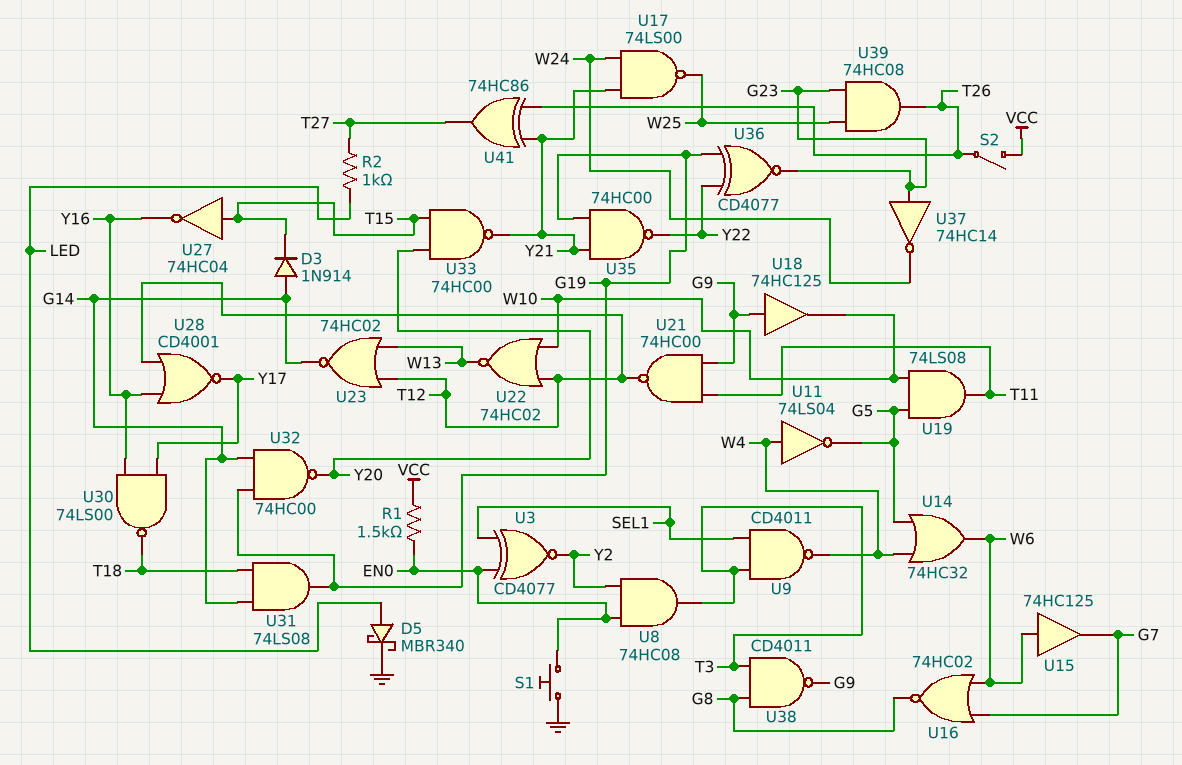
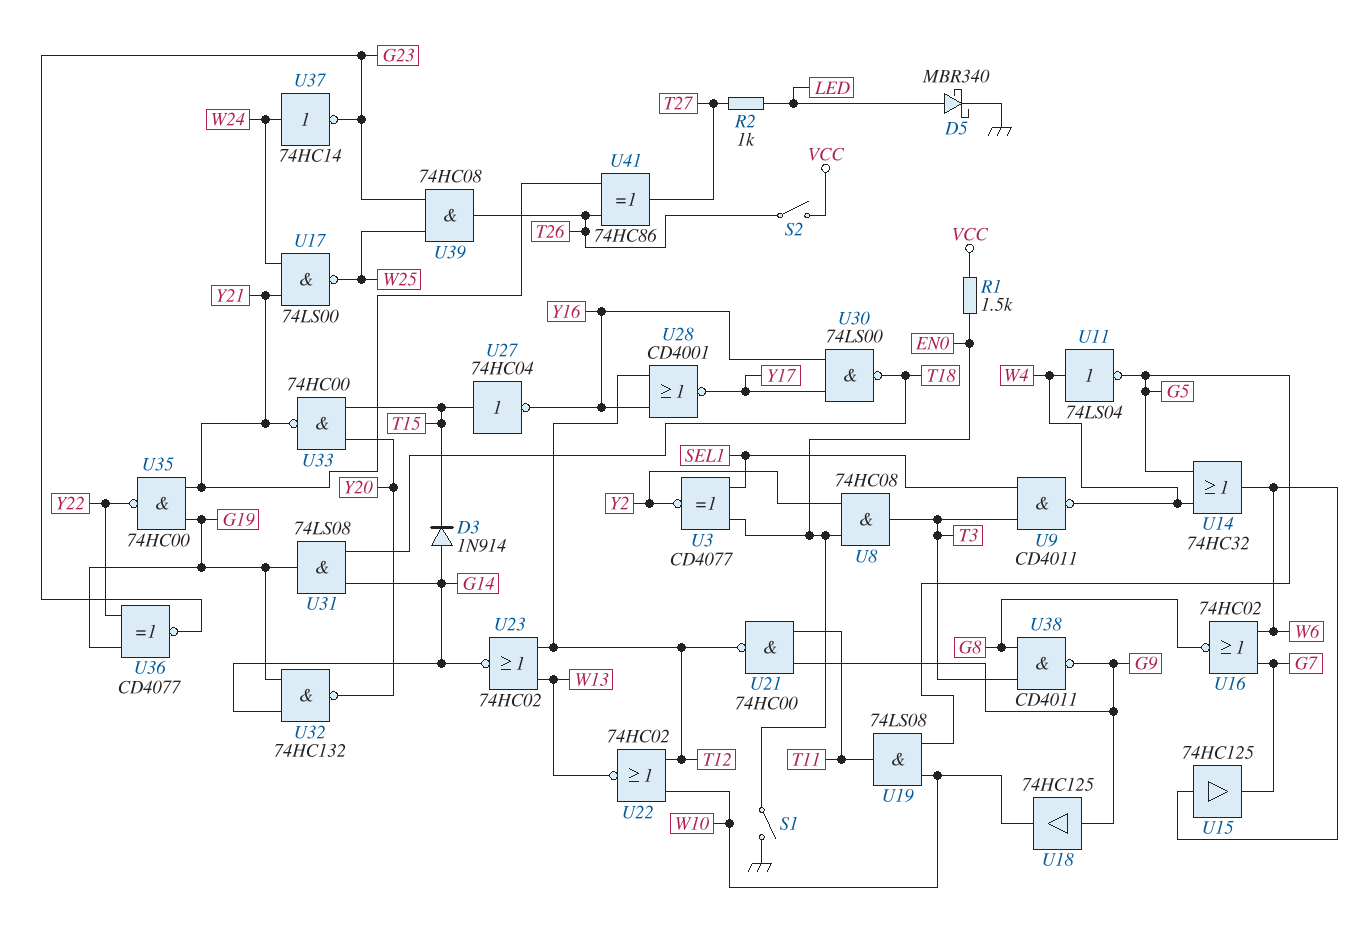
S1: button (EN0, GND) -> switch (EN0, GND)
U32: NAND 74HC00 (in G14, in G19, out Y20) -> NAND 74HC132 (in G14, in G19, out Y20)
U37: NOT 74HC14 (in G23, out W24) -> NOT 74HC14 (in W24, out G23)

